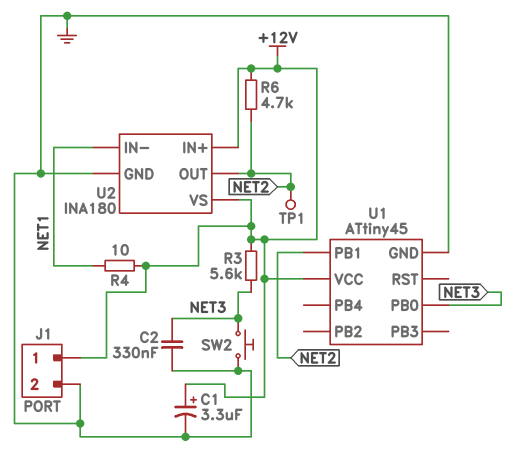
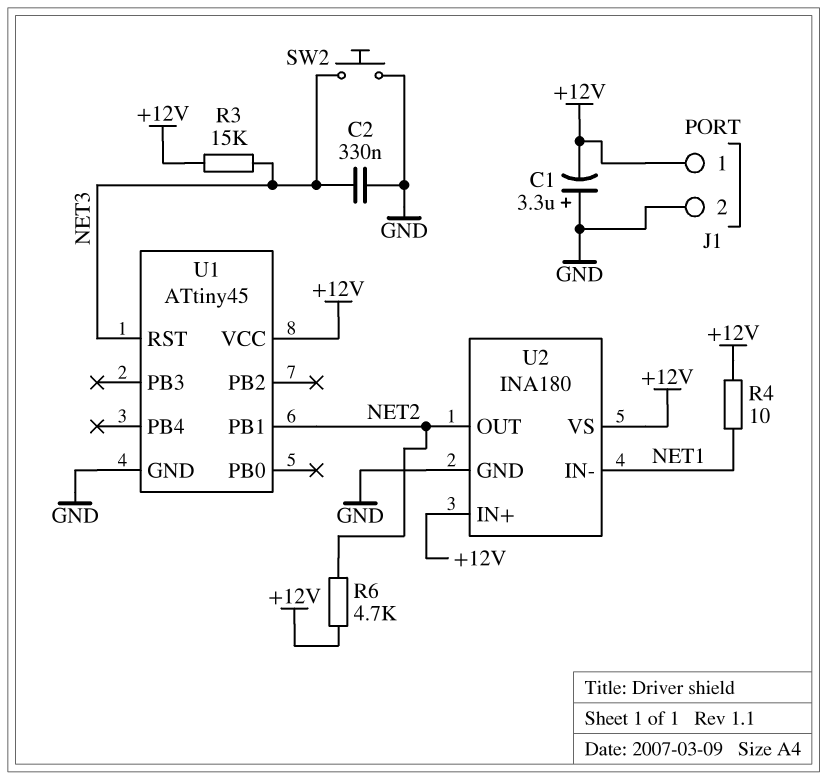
C1: 3.3uF (plus +12V, minus GND) -> 3.3uF (plus GND, minus +12V)
R3: 5.6k (+12V, NET3) -> 15k (+12V, NET3)
TP1: test point (NET2) -> none
U1 pin PB0: NET3 -> none
U1 pin RST: none -> NET3

